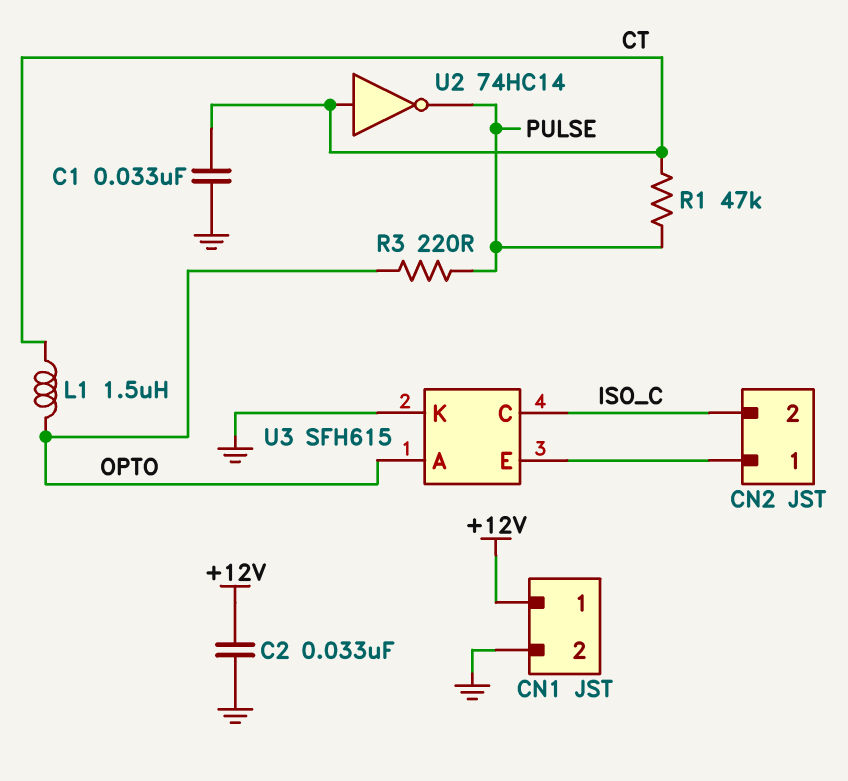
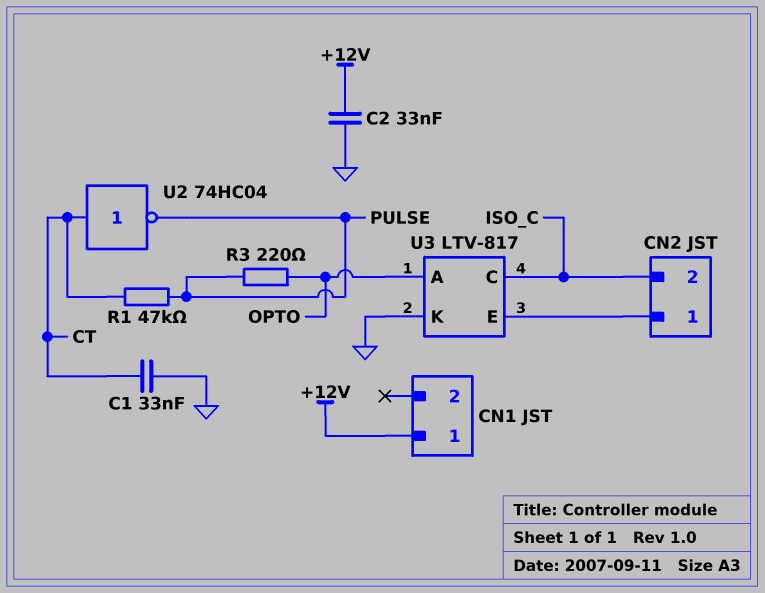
CN1 pin 2: GND -> none
L1: 1.5uH (CT, OPTO) -> none
U2: NOT 74HC14 (in CT, out PULSE) -> NOT 74HC04 (in CT, out PULSE)
U3: SFH615 -> LTV-817

